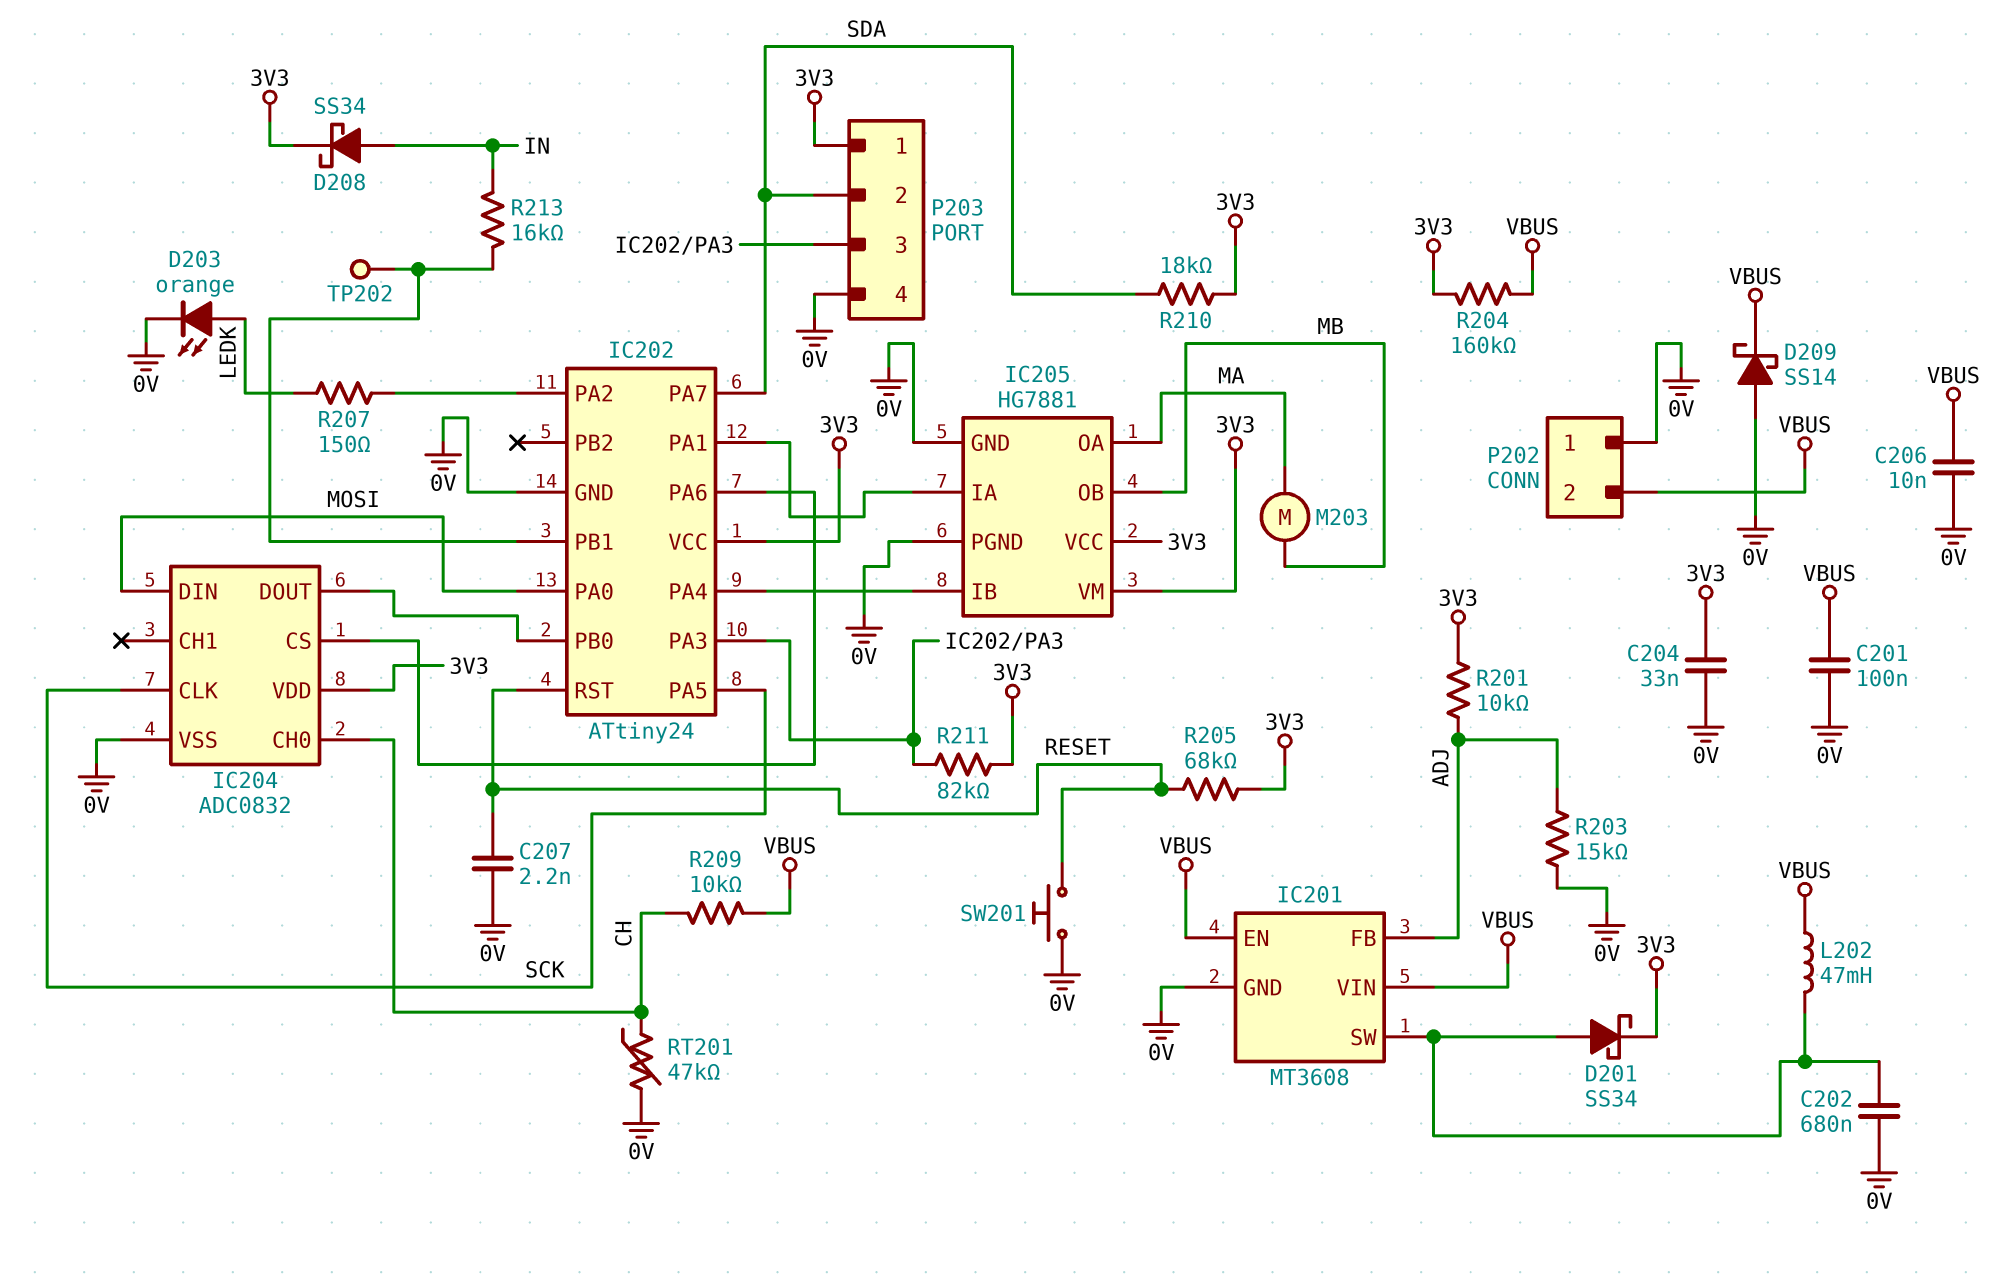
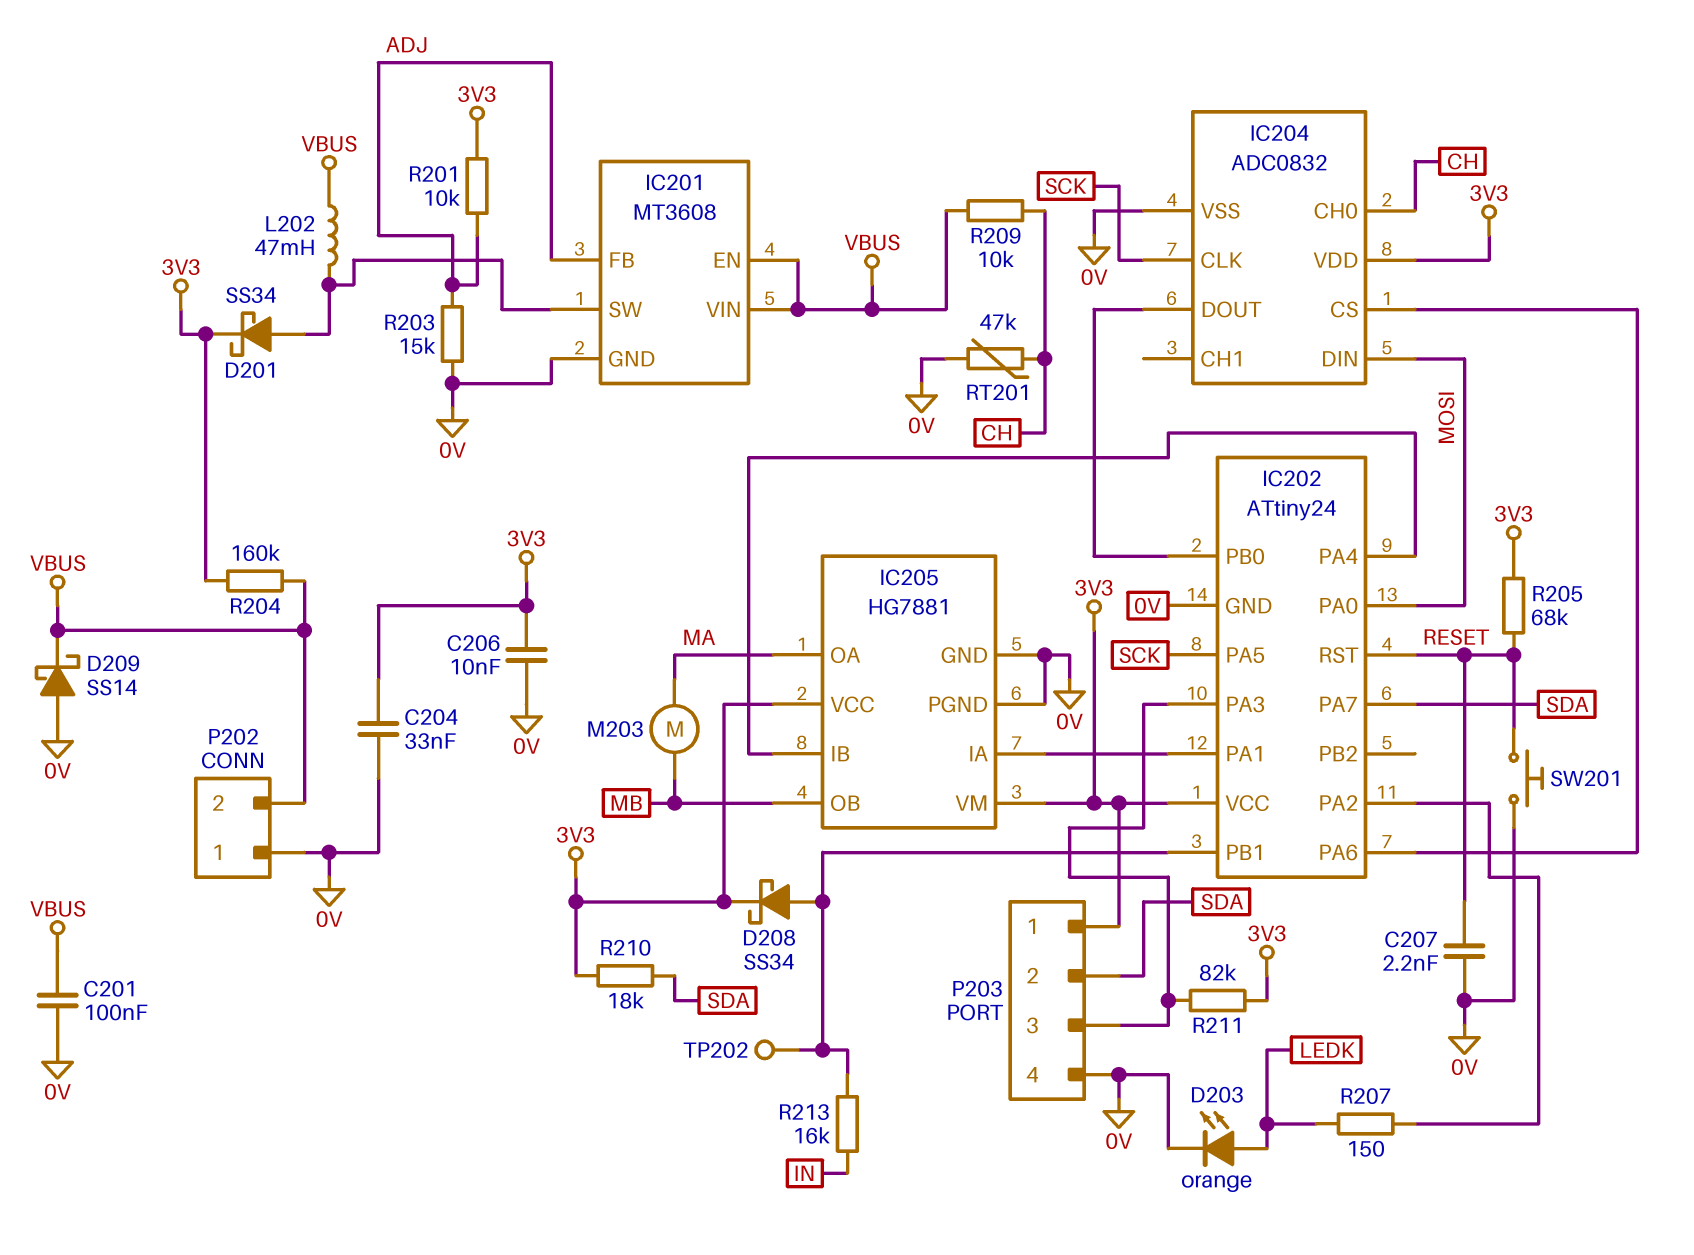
C202: 680nF (0V, IC201/SW) -> none
C206: 10nF (0V, VBUS) -> 10nF (0V, 3V3)
D208: schottky SS34 (A IN, K 3V3) -> schottky SS34 (A IC202/PB1, K 3V3)

